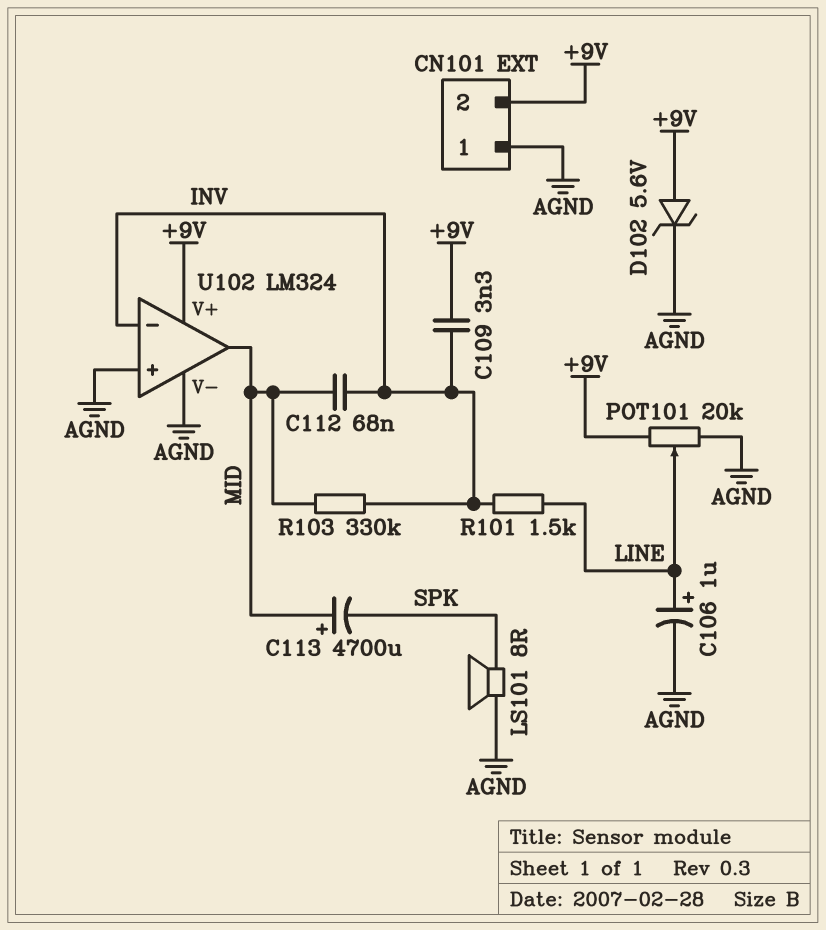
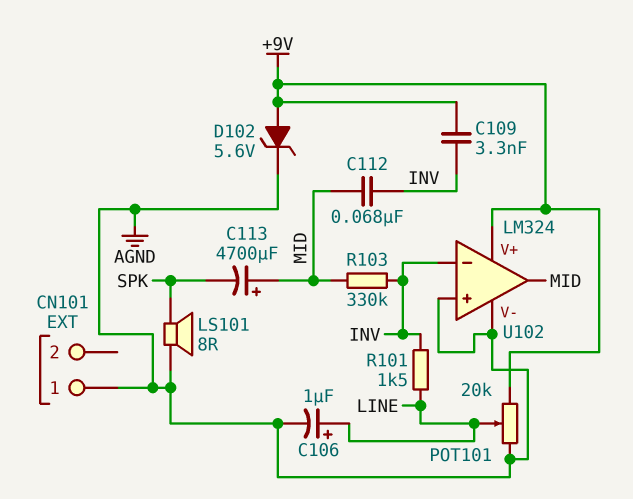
CN101 pin 2: +9V -> none

